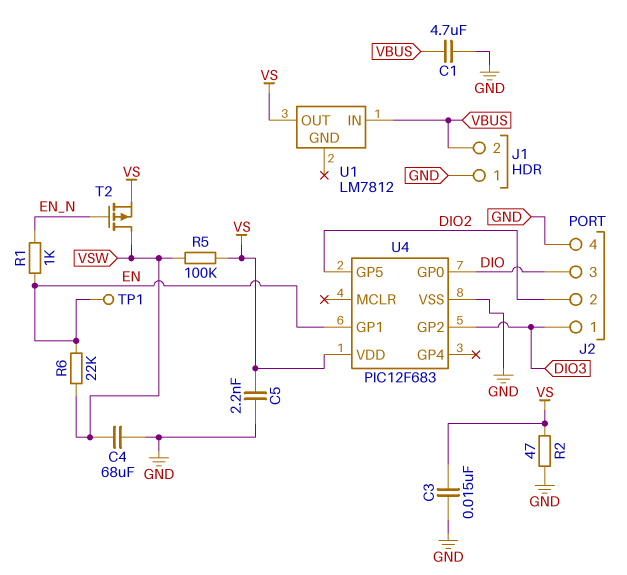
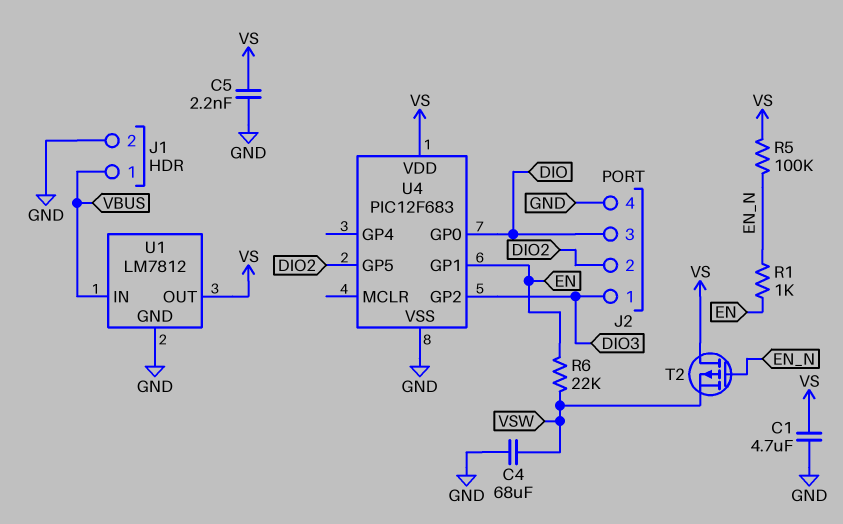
C1: 4.7uF (GND, VBUS) -> 4.7uF (GND, VS)
C3: 15nF (GND, VS) -> none
J1 pin 1: GND -> VBUS
J1 pin 2: VBUS -> GND
R2: 47 (GND, VS) -> none
R5: 100k (VS, VSW) -> 100k (EN_N, VS)
T2: PMOS (G EN_N, D VSW, S VS) -> PMOS (G EN_N, D VS, S VSW)
TP1: test point (EN) -> none
U1 pin GND: none -> GND

